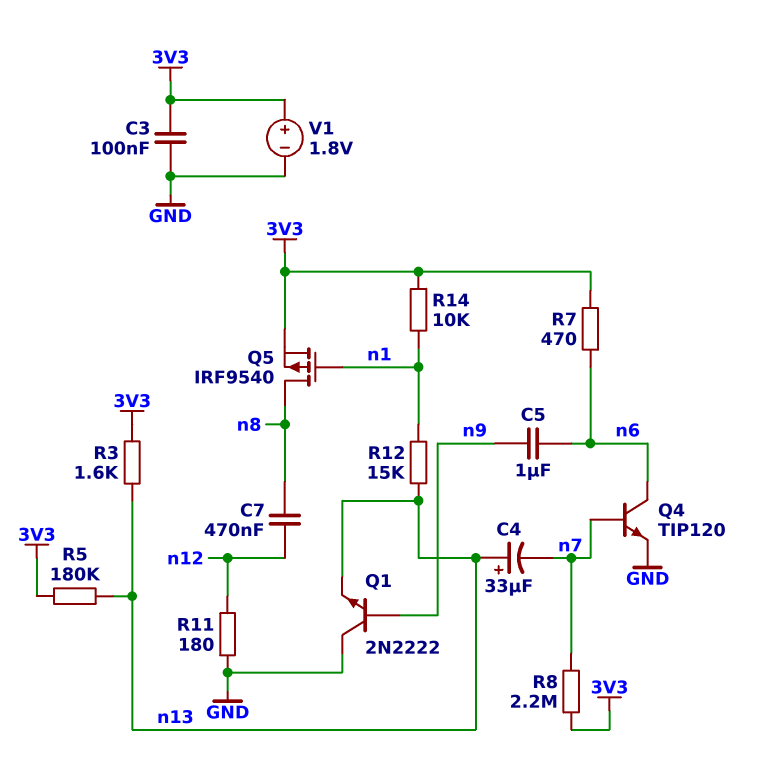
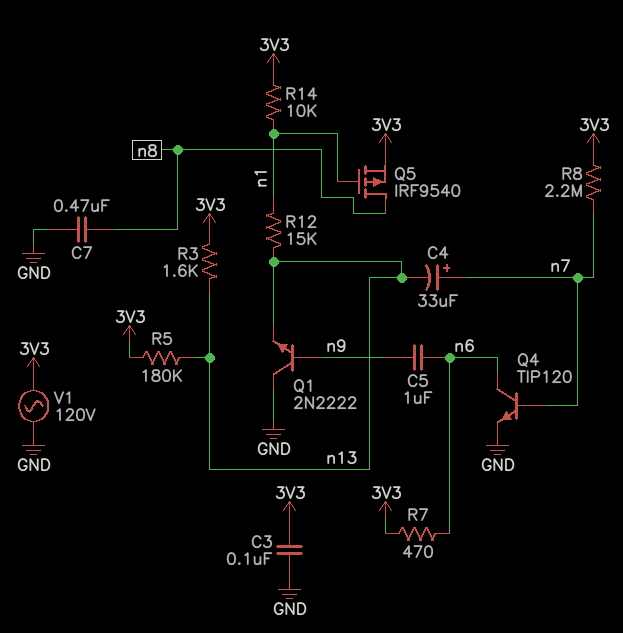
C4: 33uF (plus n13, minus n7) -> 33uF (plus n7, minus n13)
C7: 470nF (n8, n12) -> 470nF (GND, n8)
R11: 180 (GND, n12) -> none
V1: 1.8V (plus 3V3, minus GND) -> AC 120V (3V3, GND)

